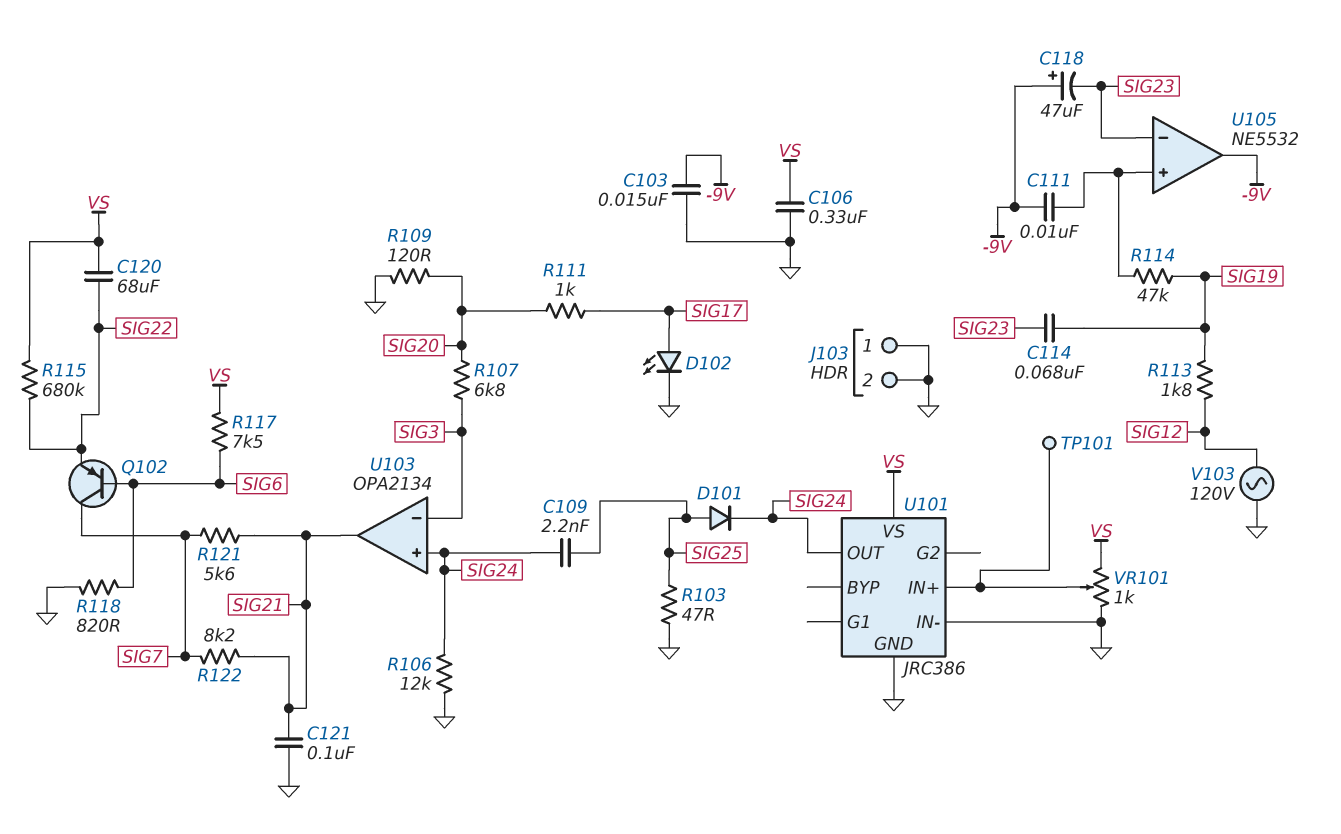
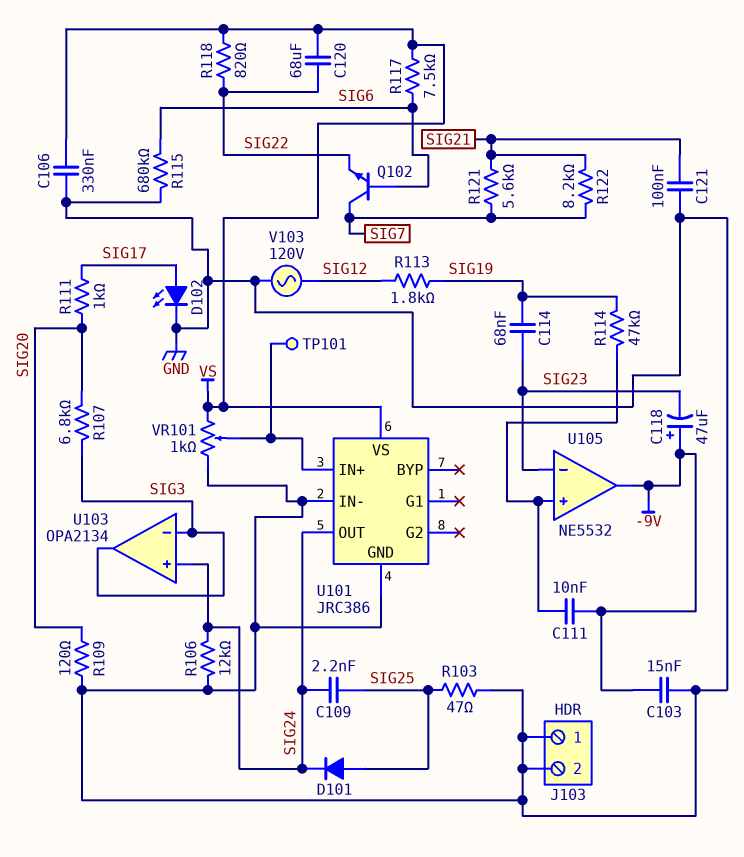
Q102: PNP (B SIG6, C SIG7, E SIG22) -> NPN (B SIG6, C SIG7, E SIG22)
R115: 680k (SIG22, VS) -> 680k (GND, SIG6)
R118: 820 (GND, SIG6) -> 820 (SIG22, VS)
U103 pin out: SIG21 -> SIG3

